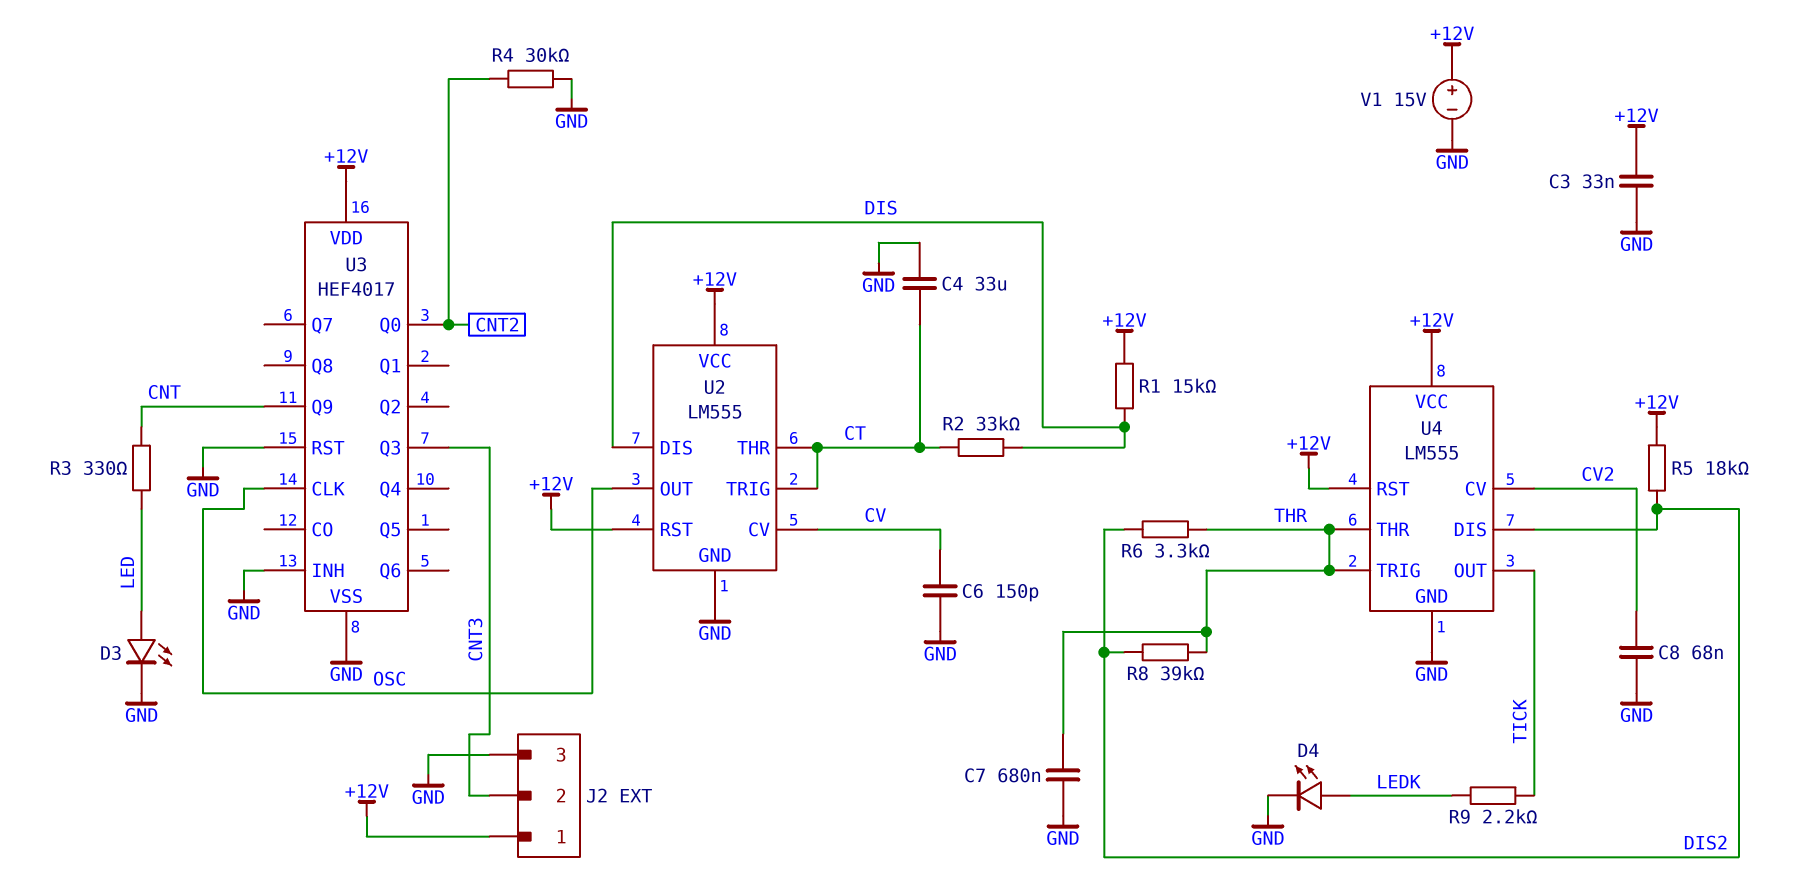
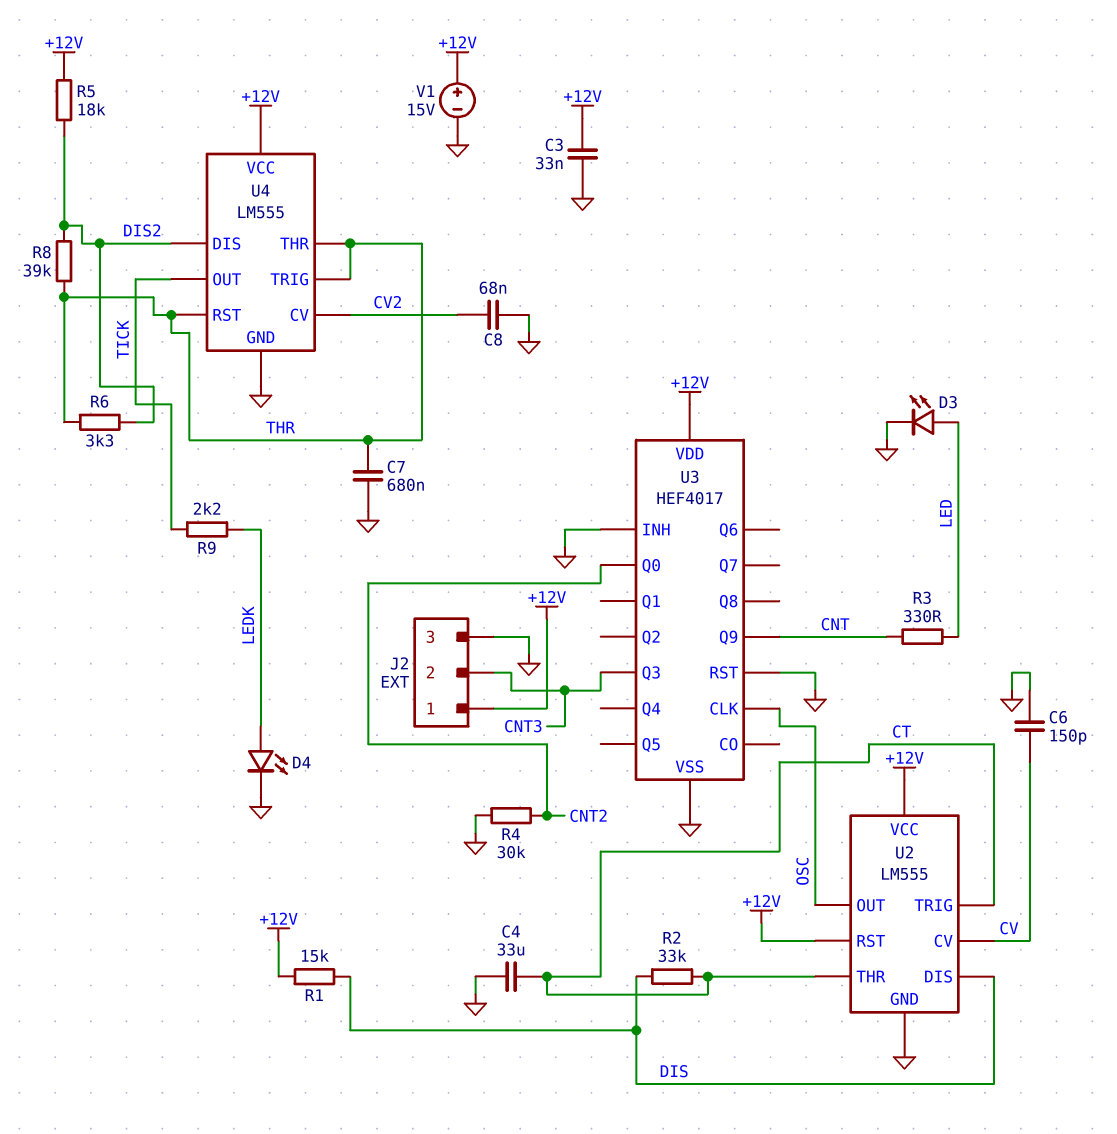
U4 pin RST: +12V -> THR

